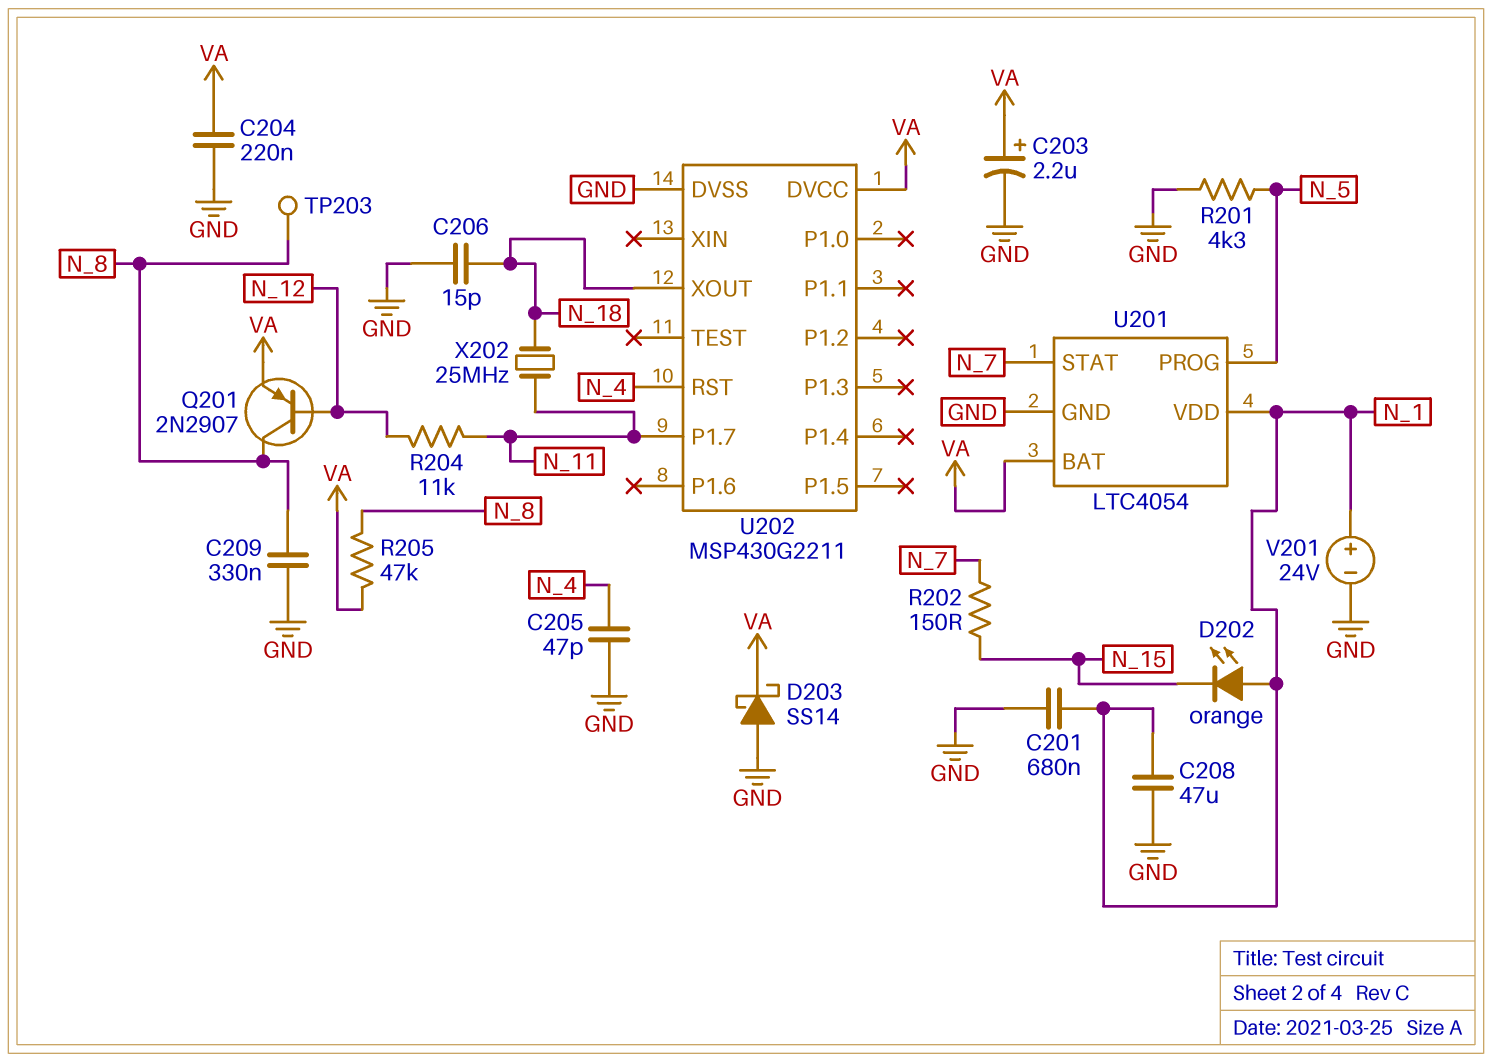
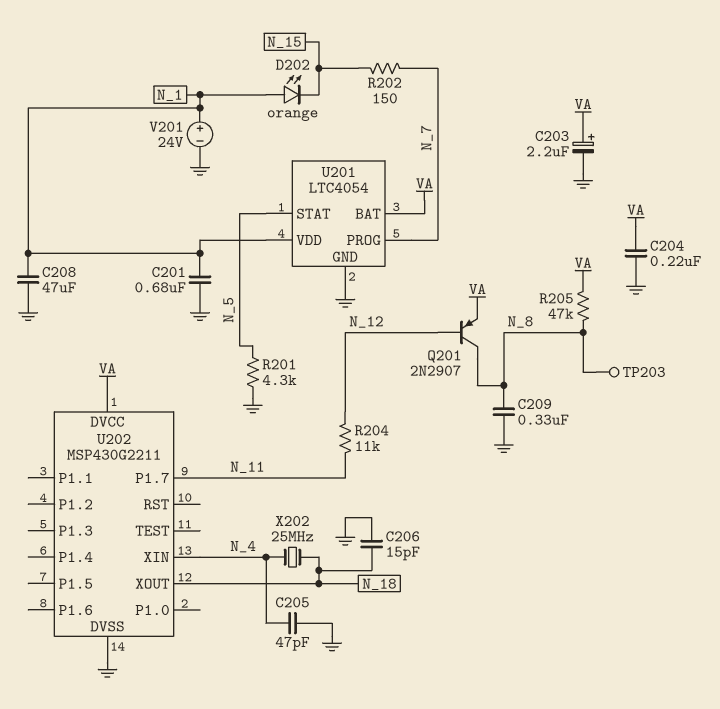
D203: schottky SS14 (A GND, K VA) -> none
U201 pin PROG: N_5 -> N_7
U201 pin STAT: N_7 -> N_5
U202 pin RST: N_4 -> none
U202 pin XIN: none -> N_4
X202: 25MHz (N_11, N_18) -> 25MHz (N_4, N_18)

